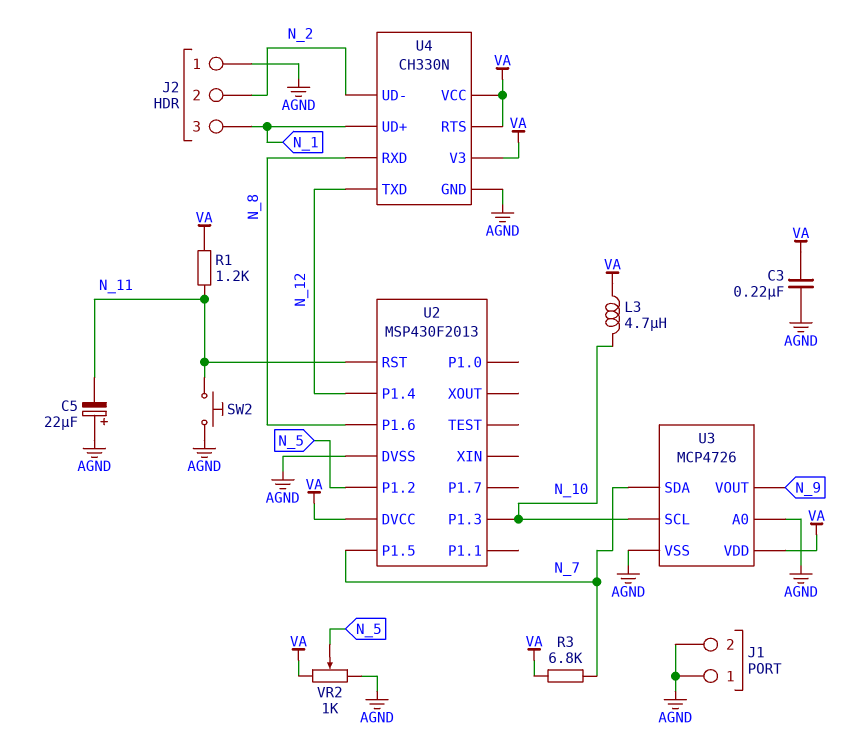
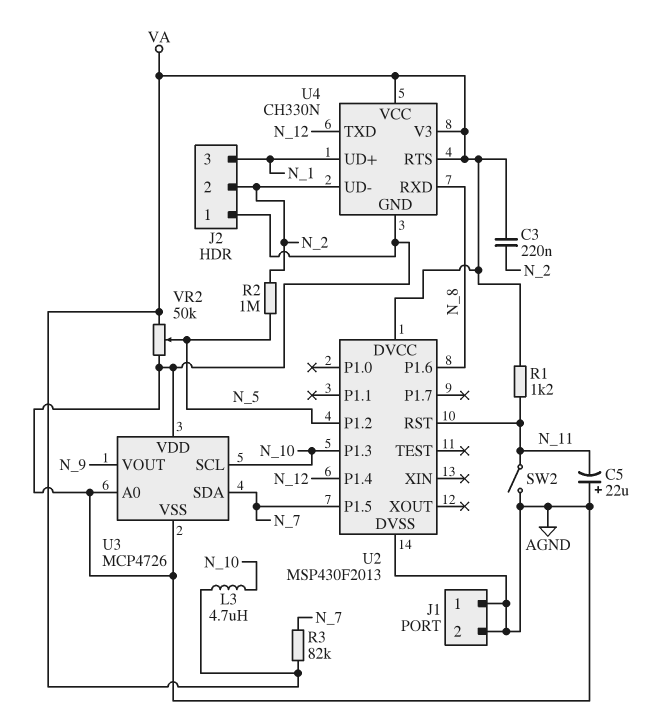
C3: 220nF (AGND, VA) -> 220nF (N_2, VA)
R2: none -> 1M (N_2, N_5)
R3: 6.8k (N_7, VA) -> 82k (N_7, VA)
SW2: button (AGND, N_11) -> switch (AGND, N_11)
U3 pin VDD: VA -> AGND
VR2: 1k (AGND, VA, wiper N_5) -> 50k (AGND, VA, wiper N_5)

